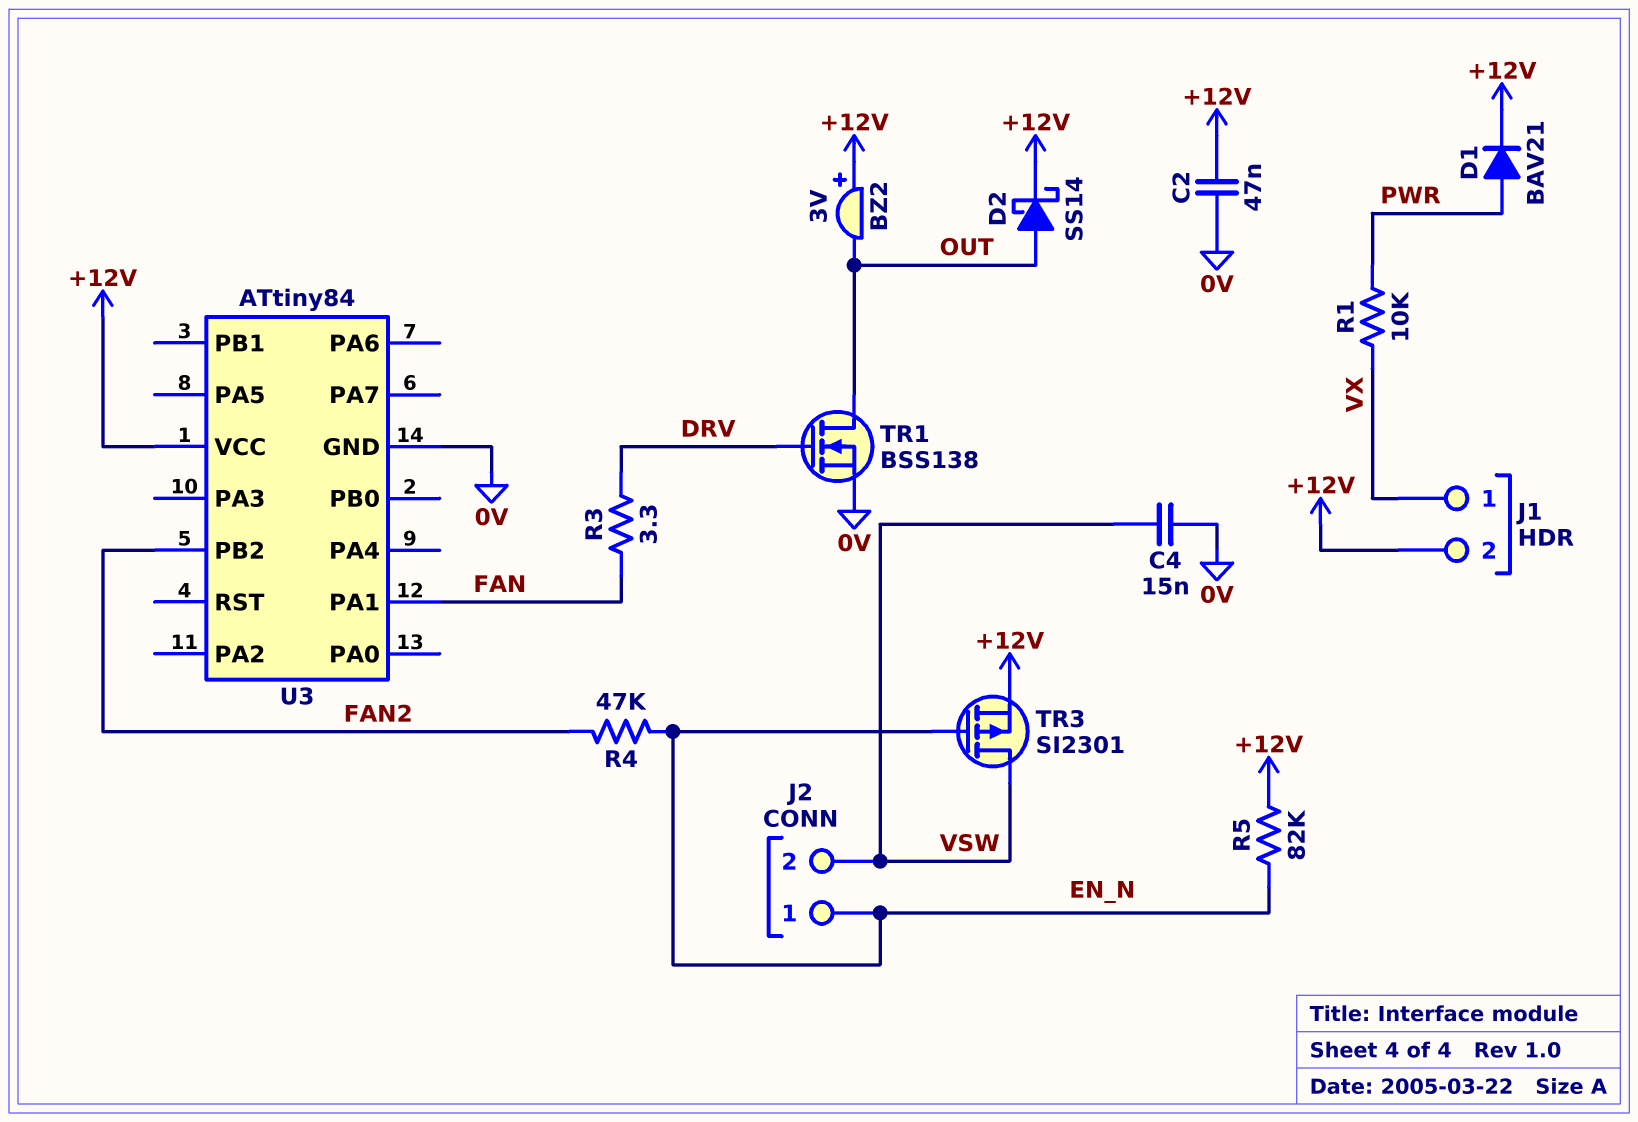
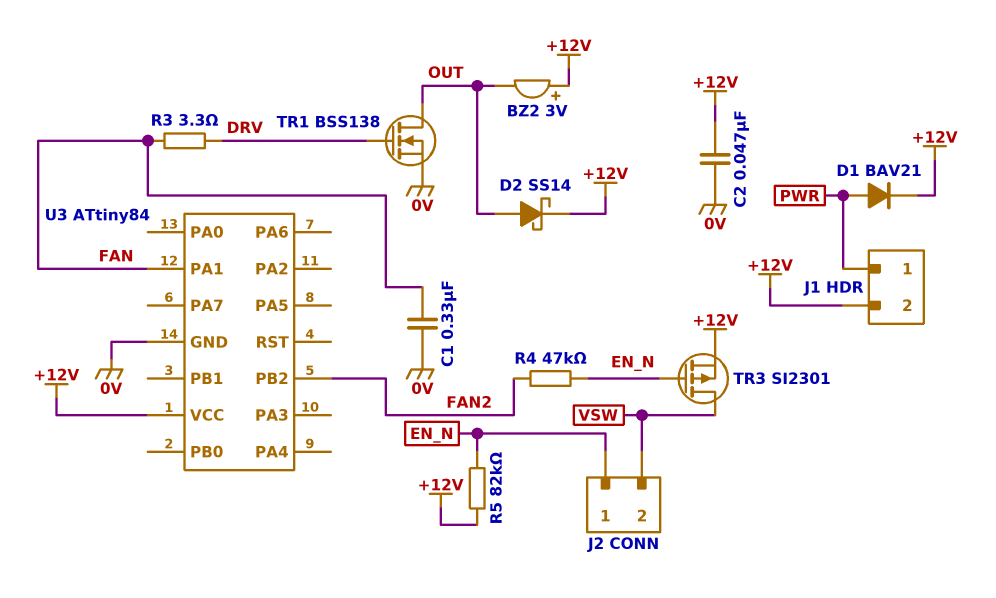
C1: none -> 330nF (0V, FAN)
C4: 15nF (0V, VSW) -> none
J1 pin 1: VX -> PWR
R1: 10k (PWR, VX) -> none

